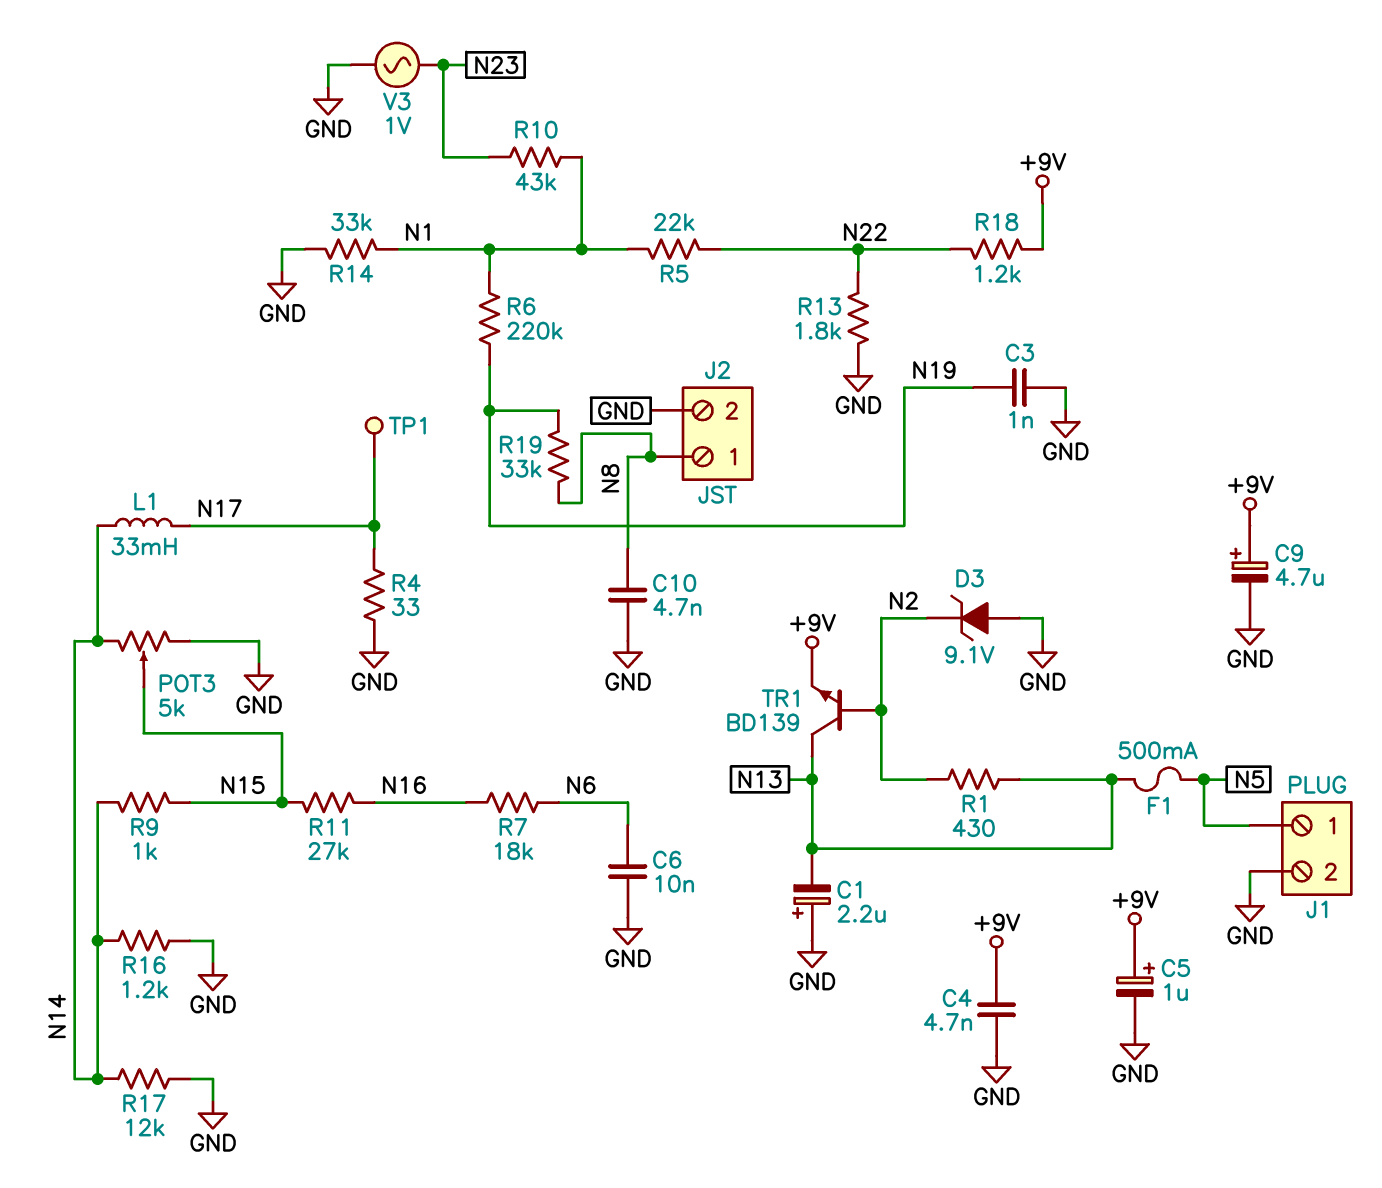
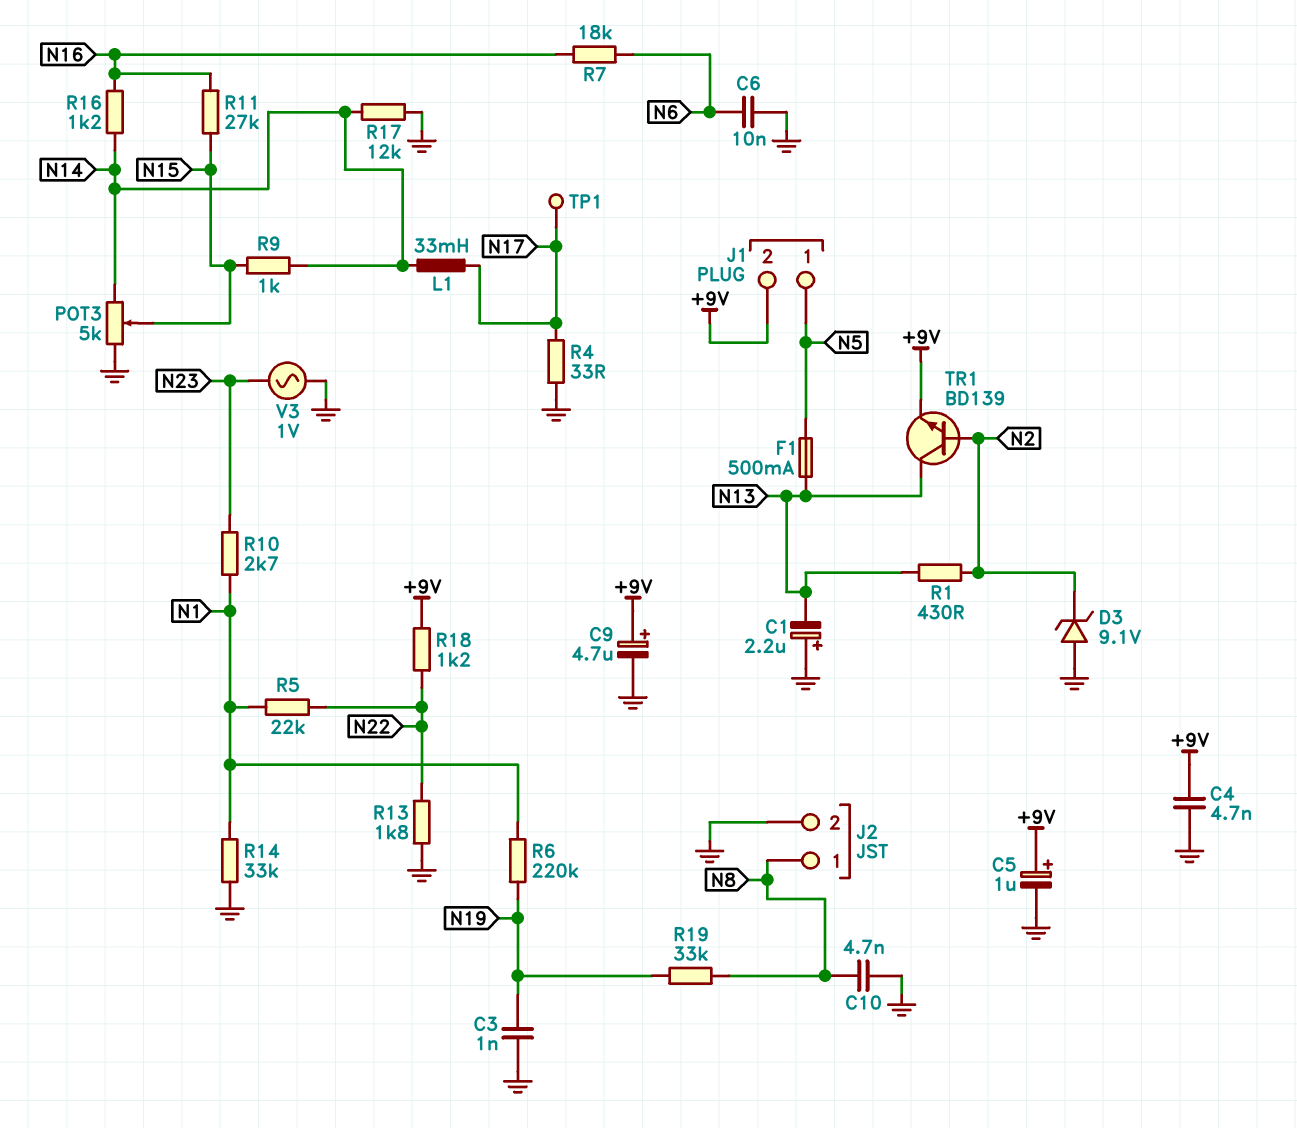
J1 pin 2: GND -> +9V
R10: 43k (N1, N23) -> 2.7k (N1, N23)
R16: 1.2k (GND, N14) -> 1.2k (N14, N16)

